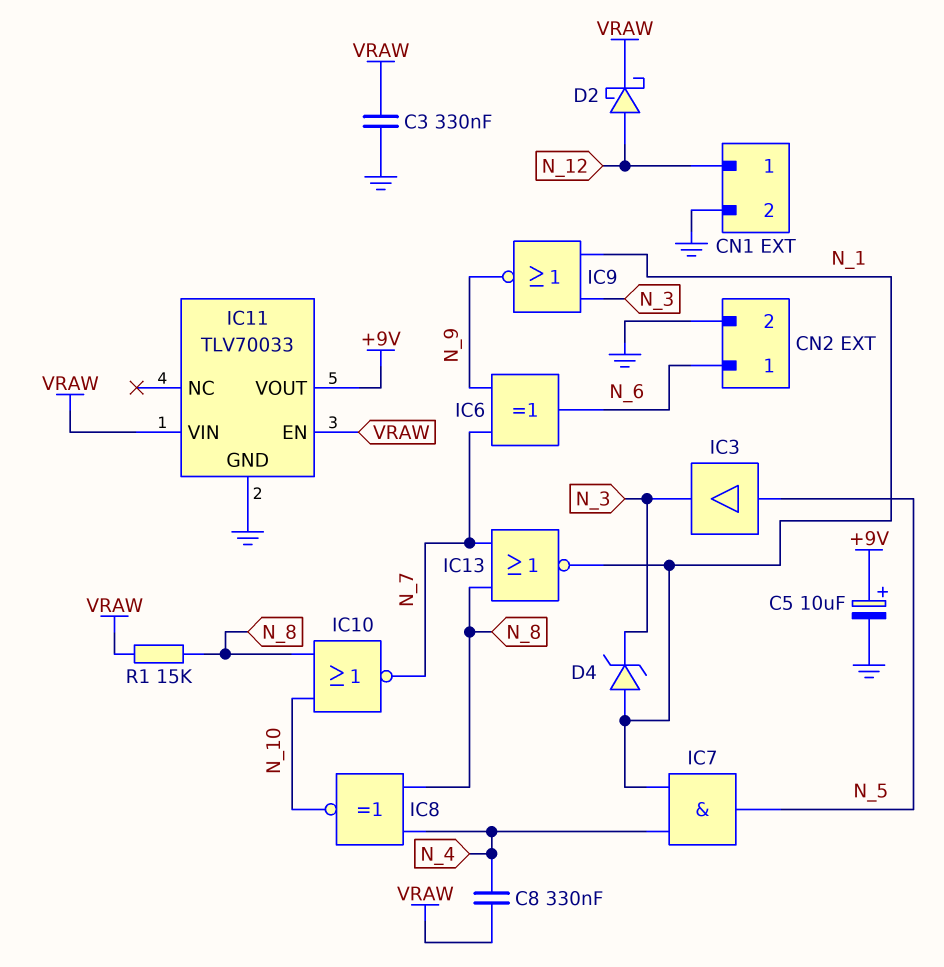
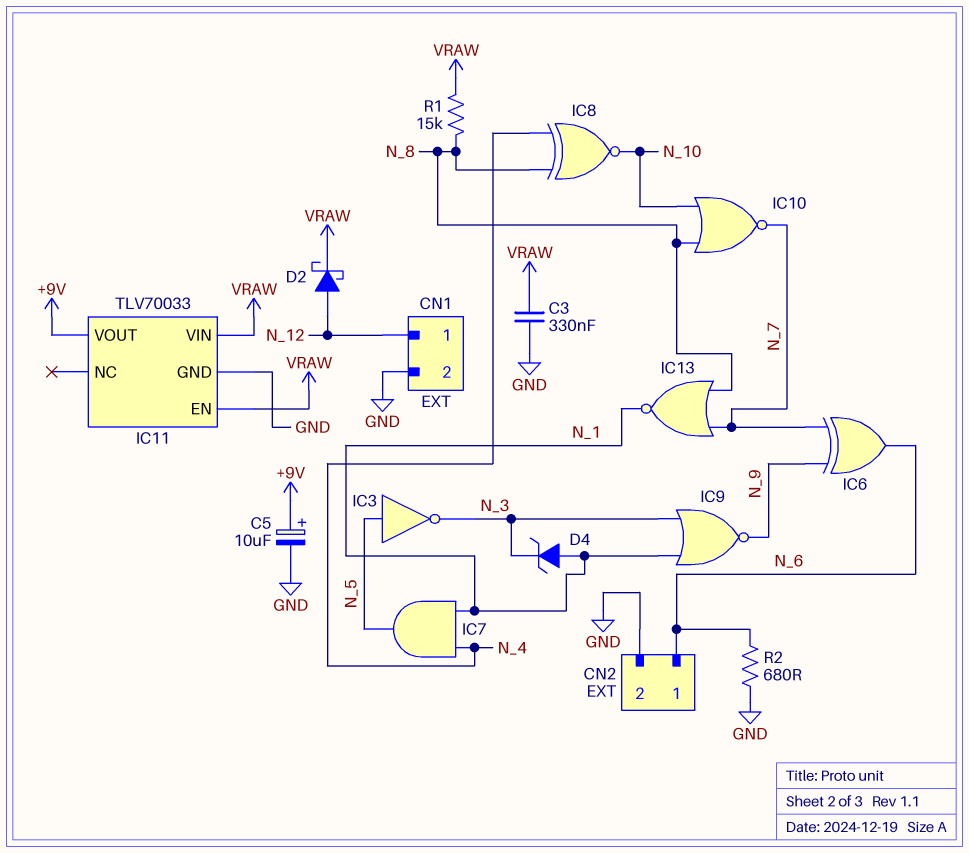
C8: 330nF (N_4, VRAW) -> none
IC3: buffer (in N_5, out N_3) -> NOT (in N_5, out N_3)
R2: none -> 680 (GND, N_6)

